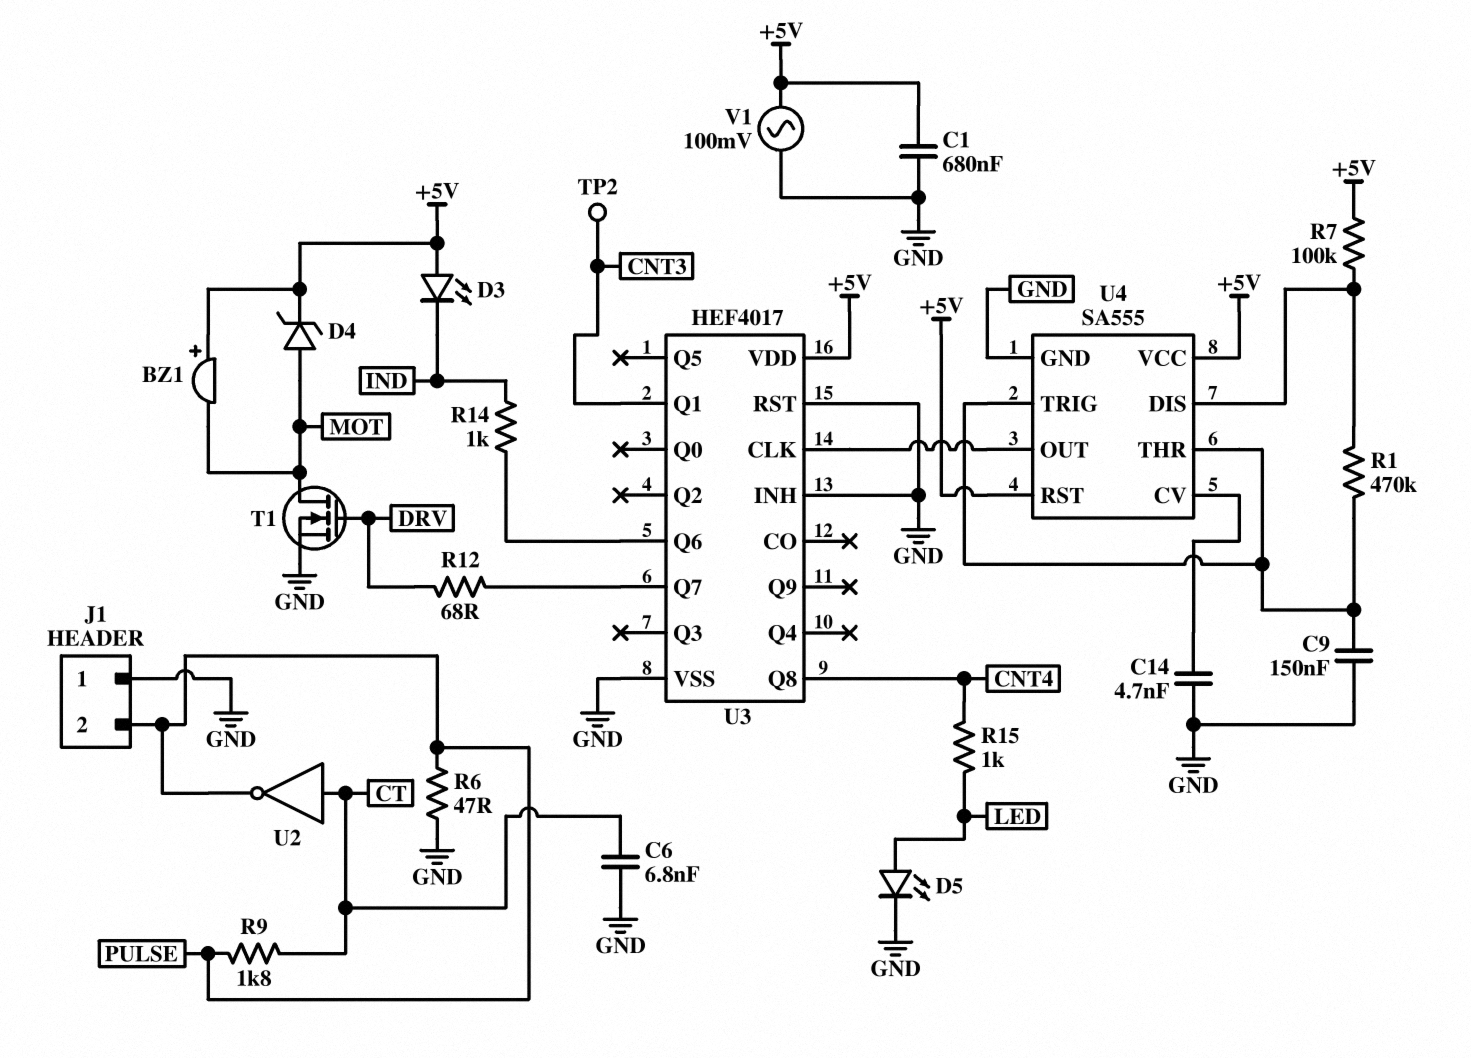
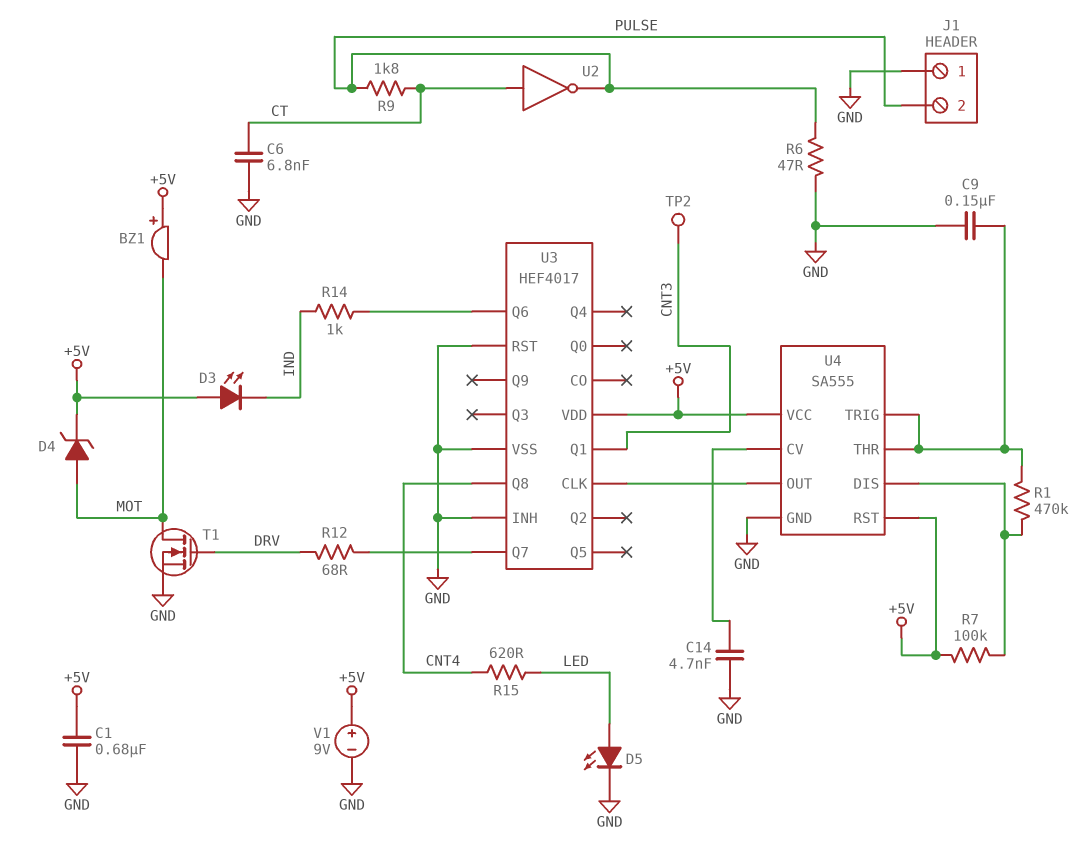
R15: 1k (CNT4, LED) -> 620 (CNT4, LED)
V1: AC 100mV (+5V, GND) -> 9V (plus +5V, minus GND)

